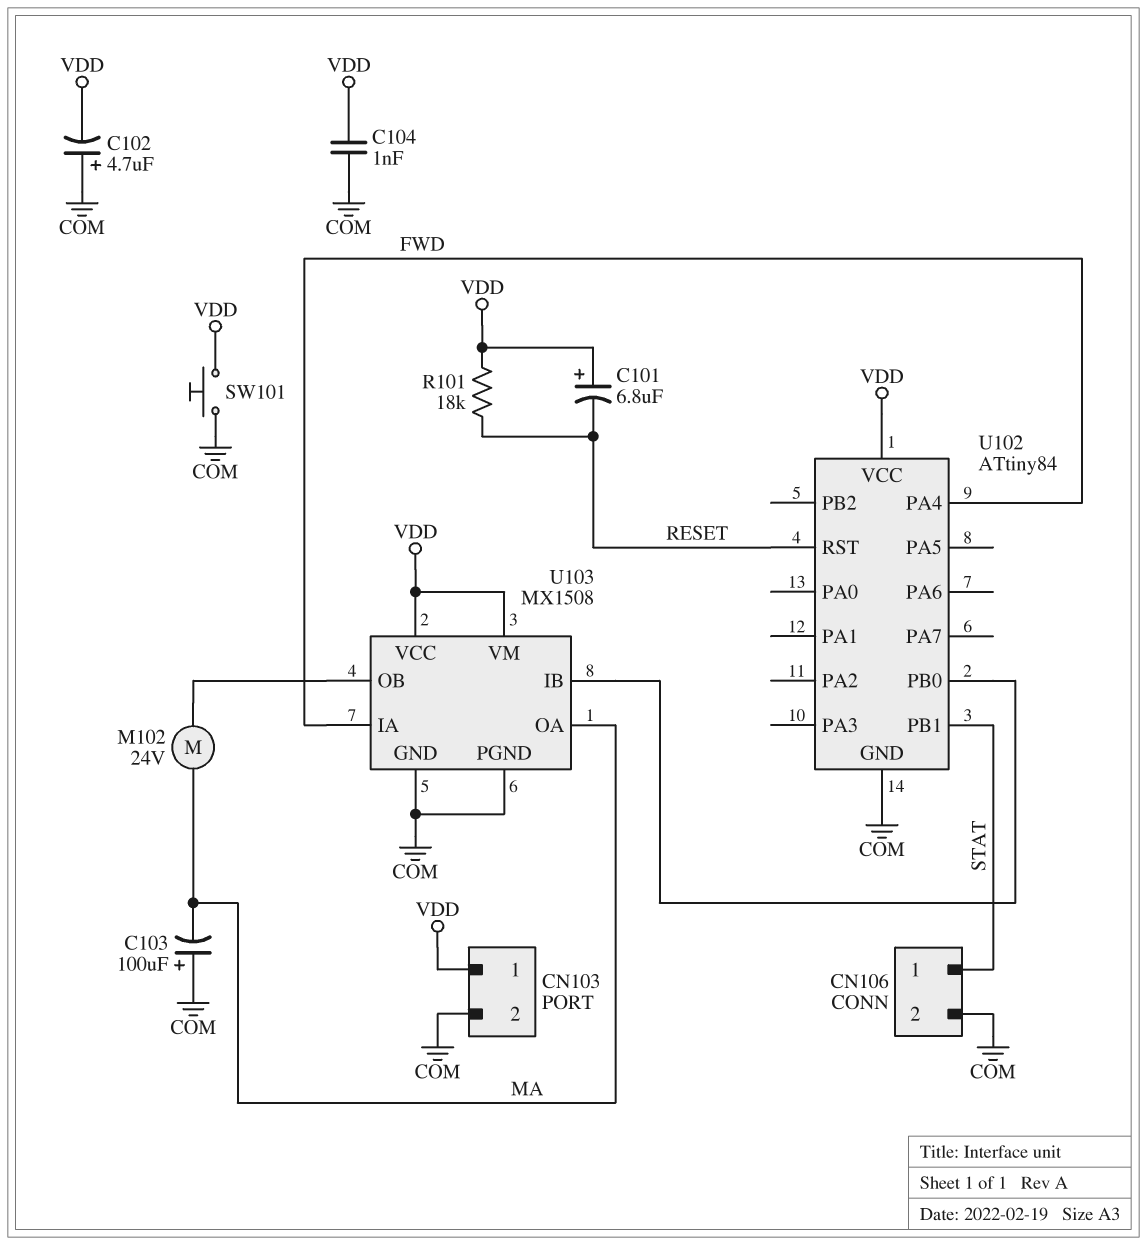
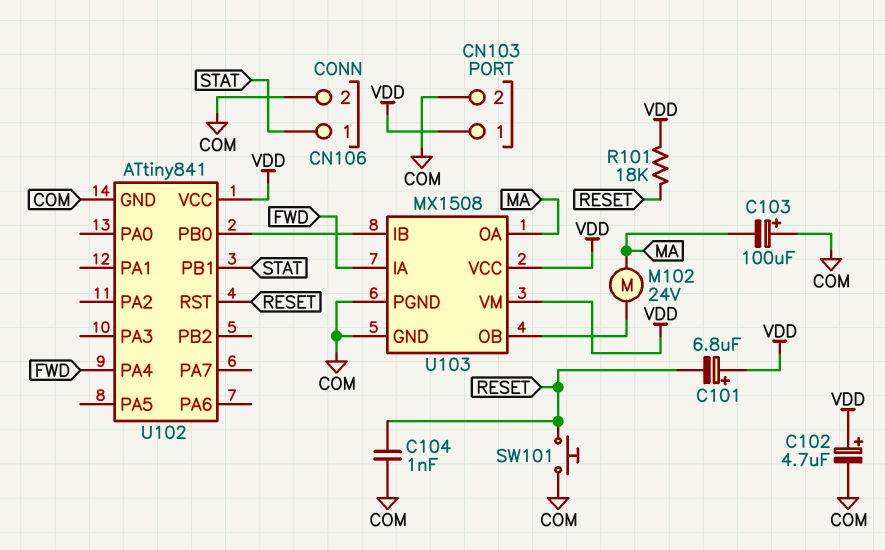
C102: 4.7uF (plus COM, minus VDD) -> 4.7uF (plus VDD, minus COM)
C104: 1nF (COM, VDD) -> 1nF (COM, RESET)
SW101: button (COM, VDD) -> button (COM, RESET)
U102: ATtiny84 -> ATtiny841

